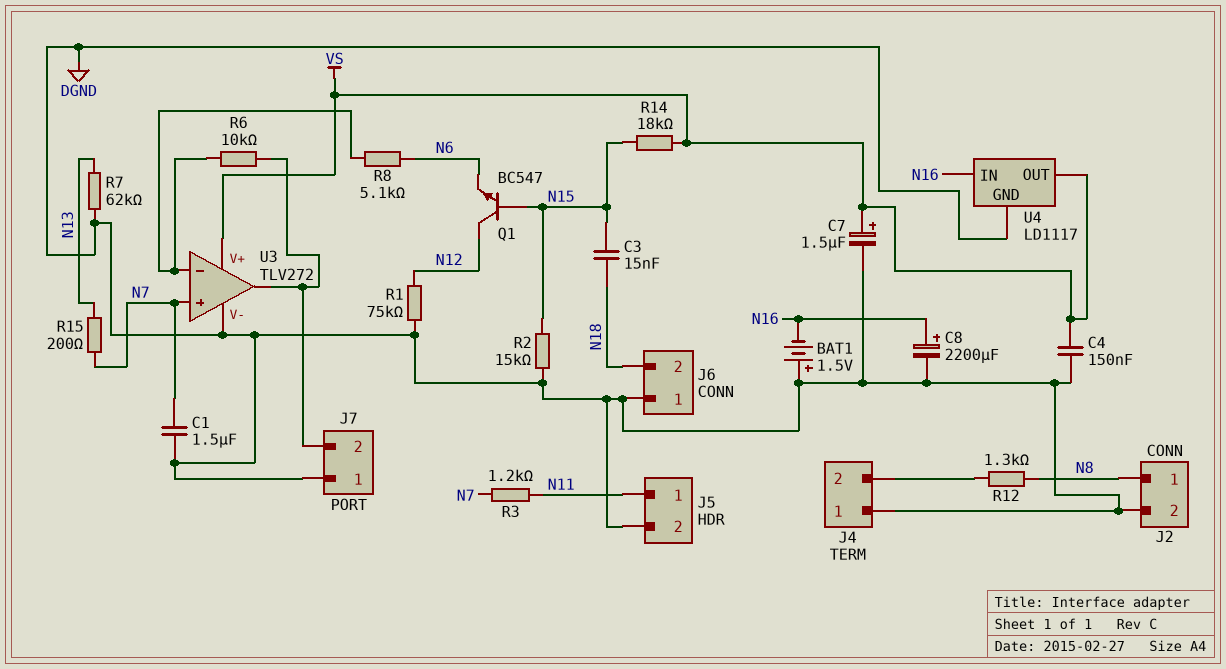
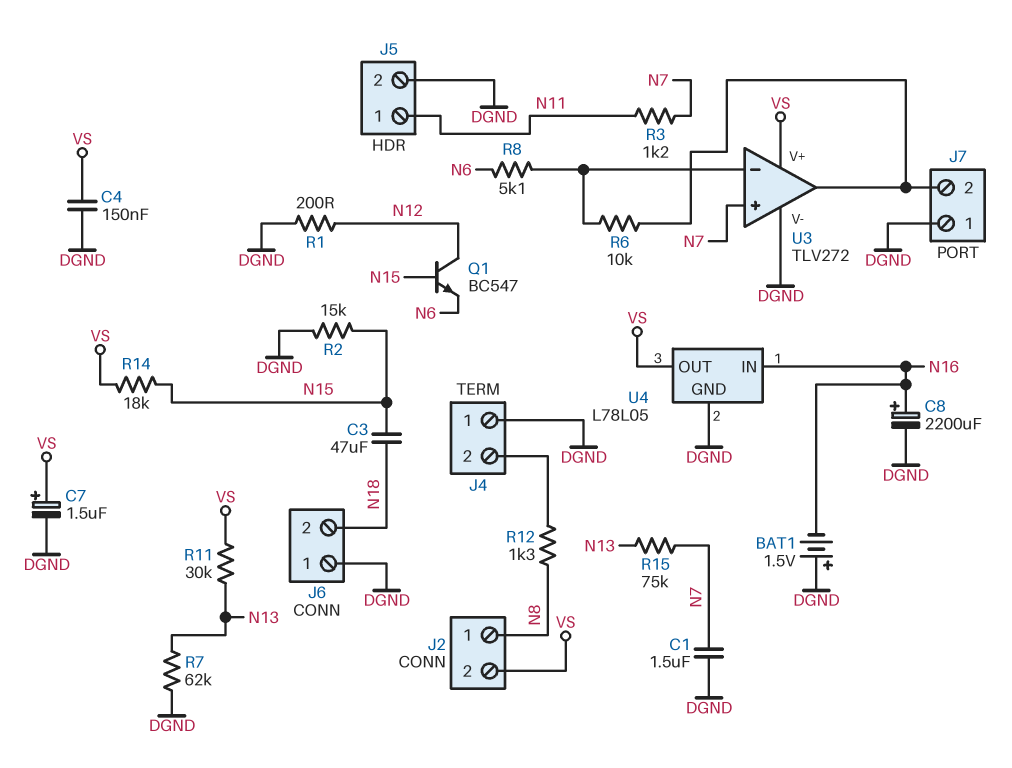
C3: 15nF (N15, N18) -> 47uF (N15, N18)
J2 pin 2: DGND -> VS
R1: 75k (DGND, N12) -> 200 (DGND, N12)
R11: none -> 30k (N13, VS)
R15: 200 (N7, N13) -> 75k (N7, N13)
U4: LD1117 -> L78L05

